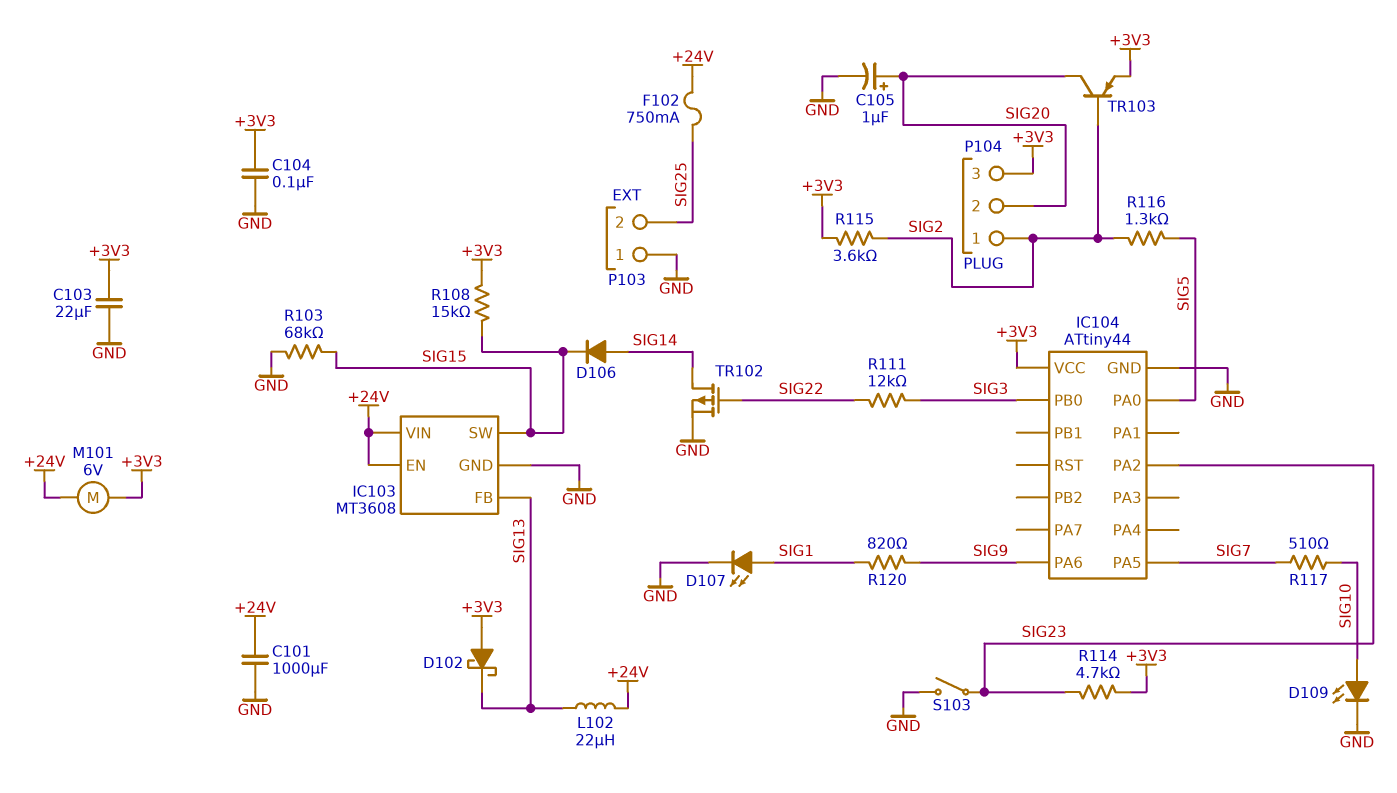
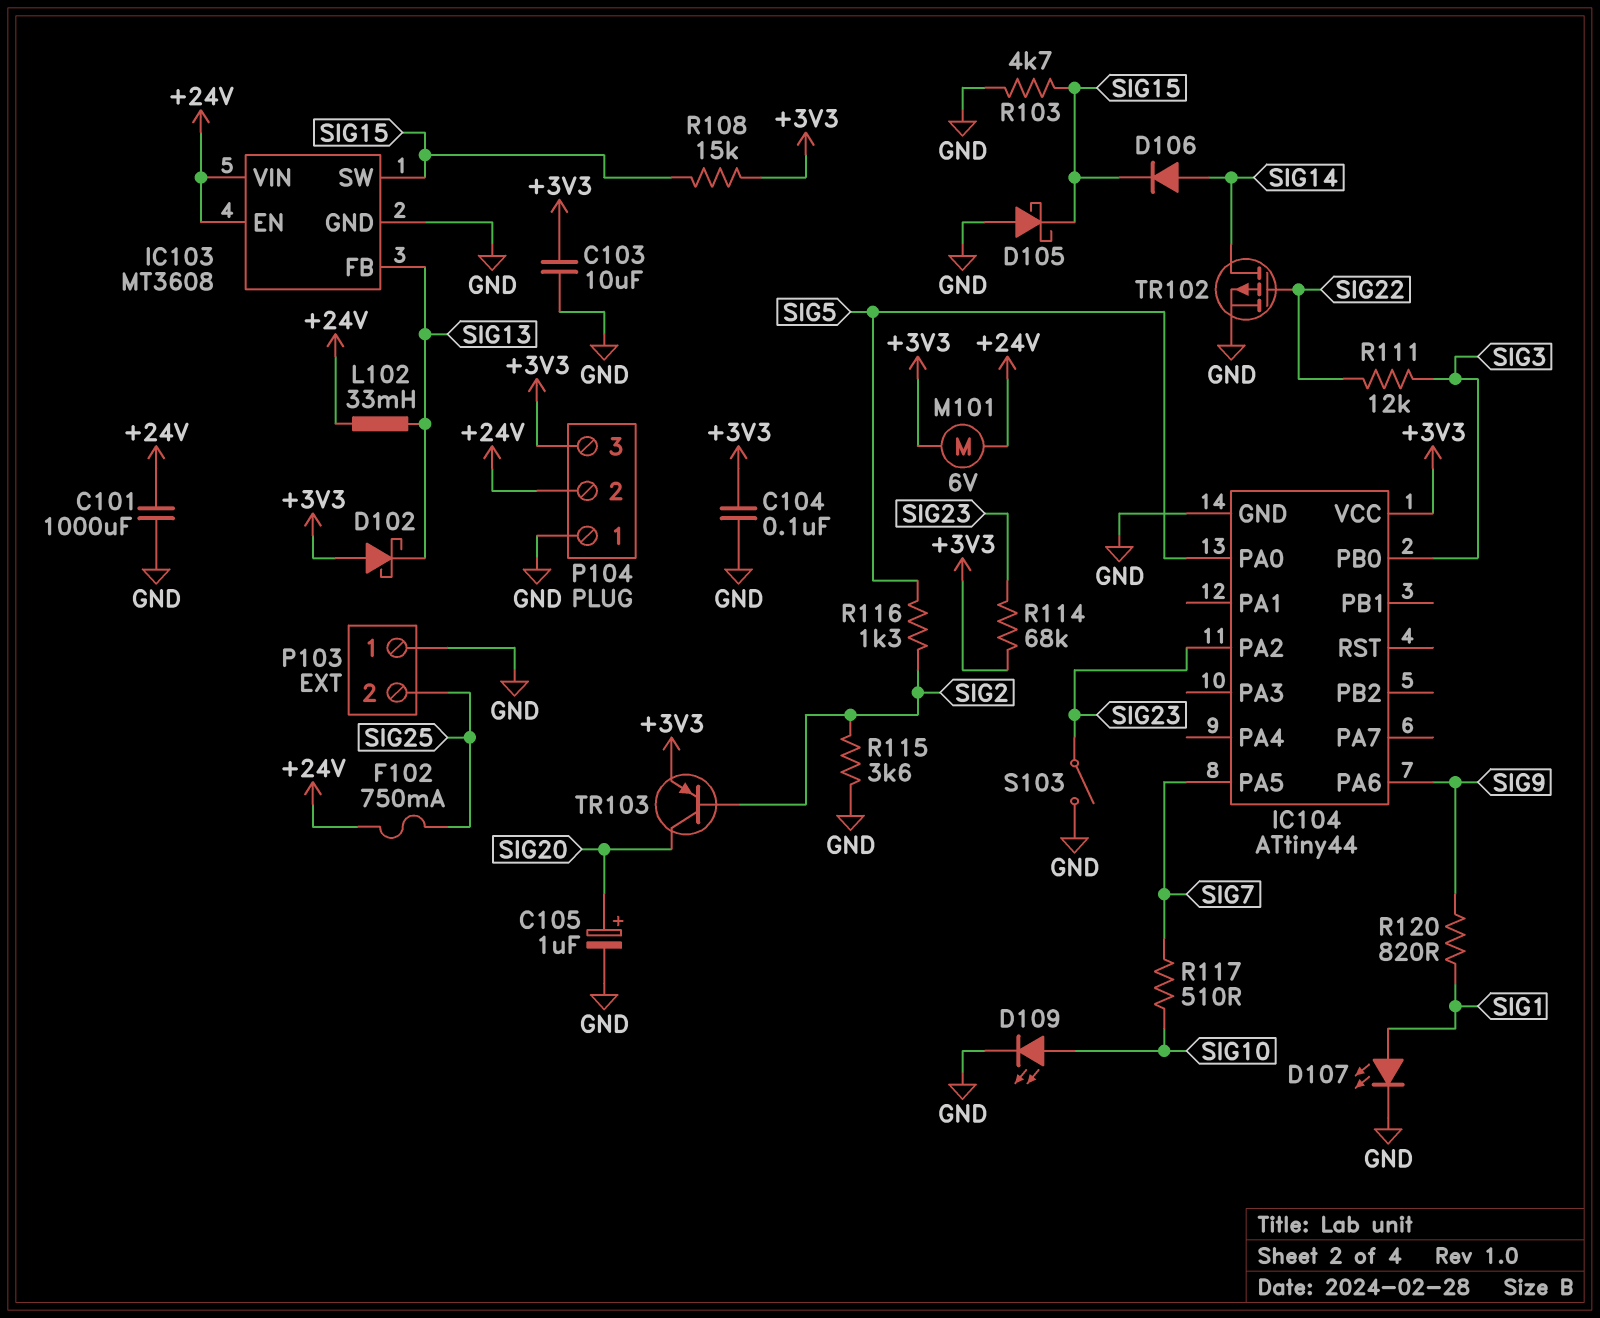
C103: 22uF (+3V3, GND) -> 10uF (+3V3, GND)
D105: none -> schottky (A GND, K SIG15)
L102: 22uH (+24V, SIG13) -> 33mH (+24V, SIG13)
P104 pin 1: SIG2 -> GND
P104 pin 2: SIG20 -> +24V
R103: 68k (GND, SIG15) -> 4.7k (GND, SIG15)
R114: 4.7k (+3V3, SIG23) -> 68k (+3V3, SIG23)
R115: 3.6k (+3V3, SIG2) -> 3.6k (GND, SIG2)

